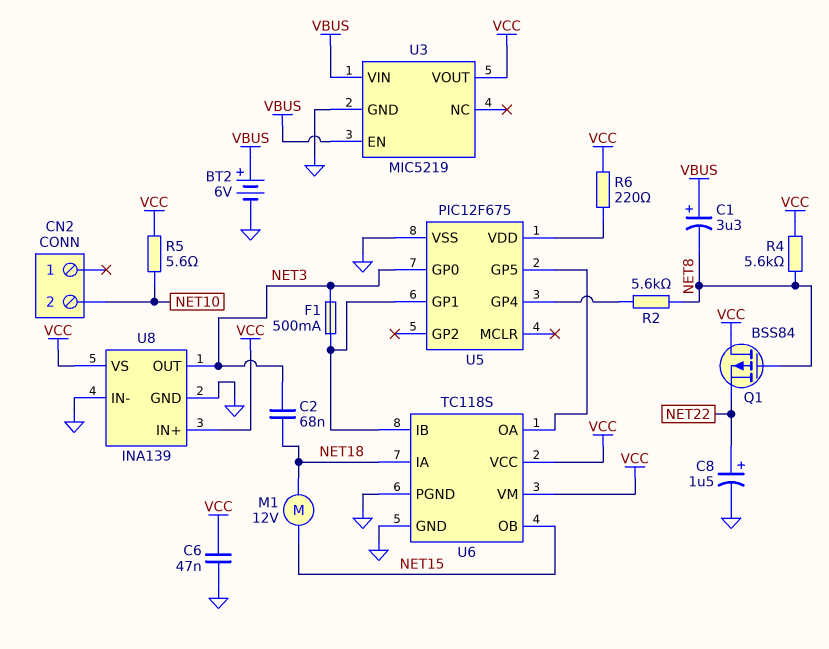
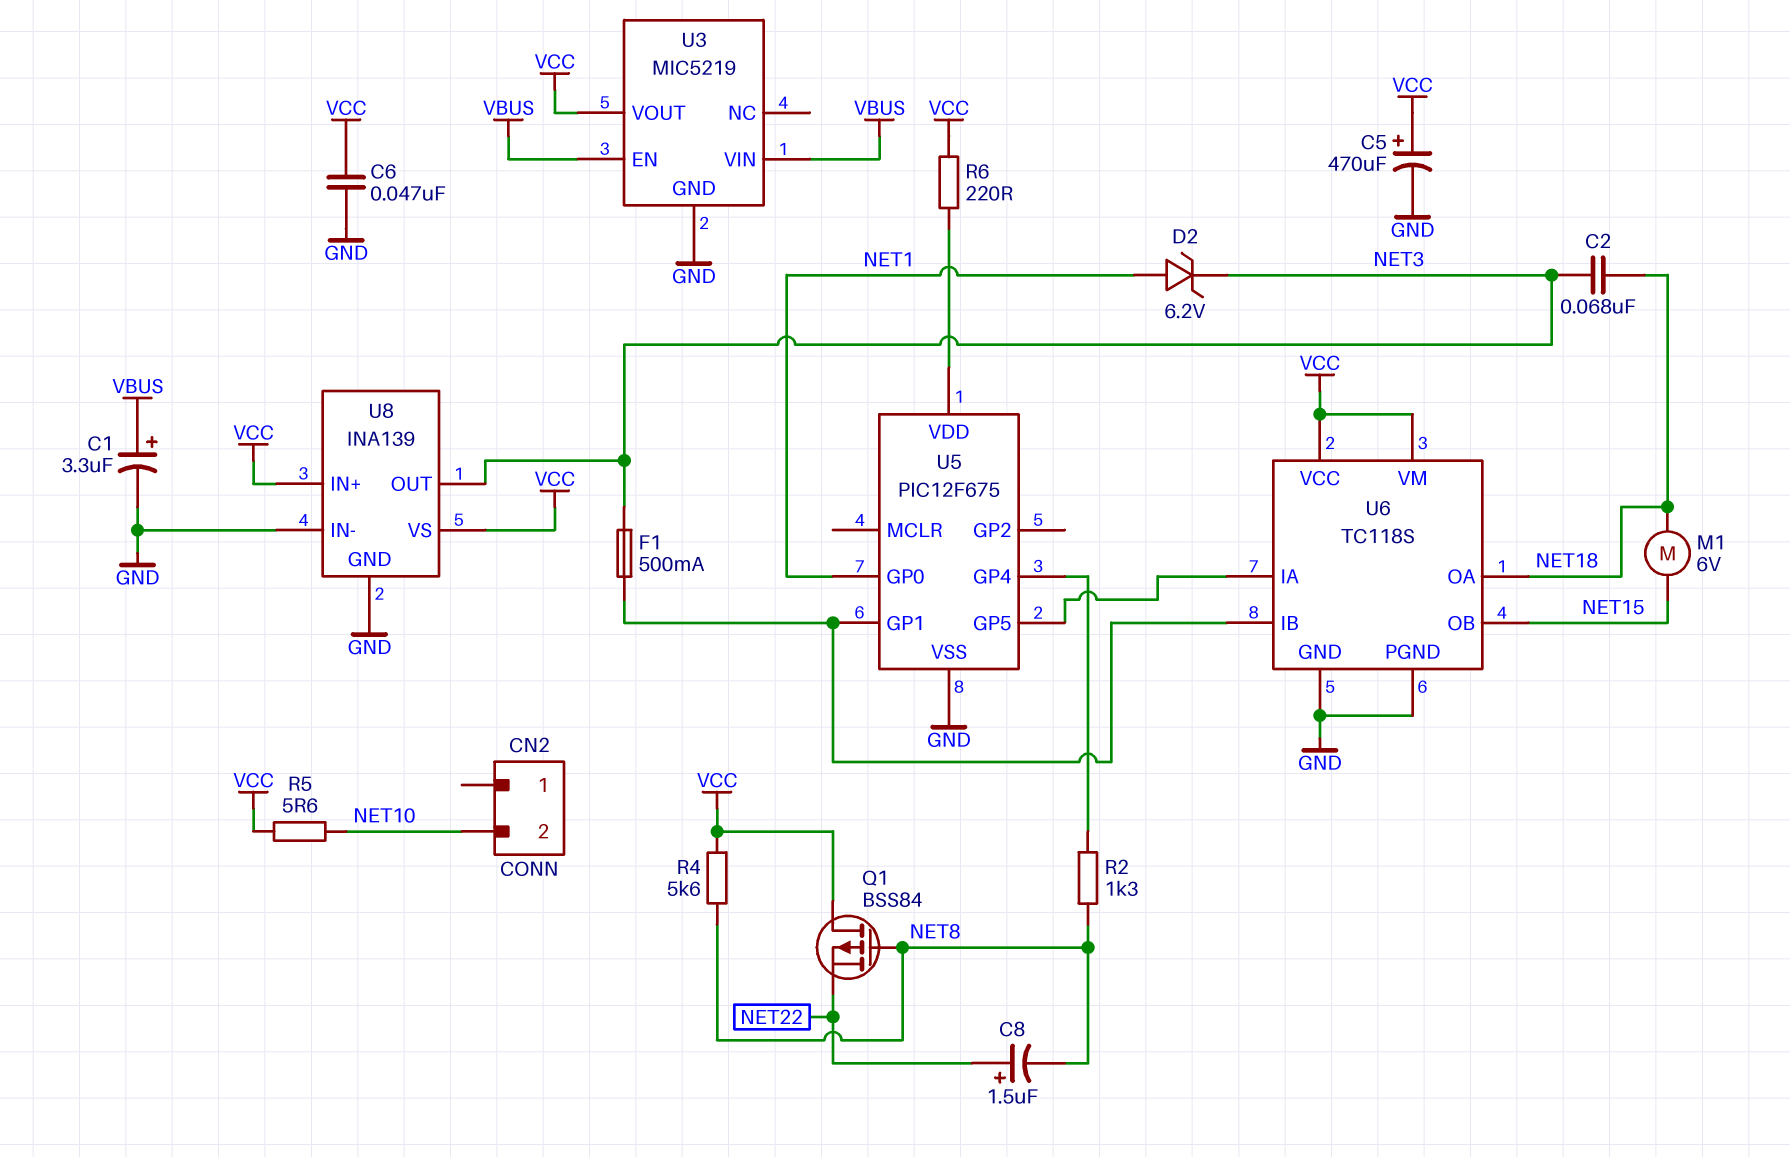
BT2: 6V (plus VBUS, minus GND) -> none
C1: 3.3uF (plus VBUS, minus NET8) -> 3.3uF (plus VBUS, minus GND)
C5: none -> 470uF (plus VCC, minus GND)
C8: 1.5uF (plus NET22, minus GND) -> 1.5uF (plus NET22, minus NET8)
D2: none -> zener 6.2V (A NET1, K NET3)
M1: motor 12V (NET15, NET18) -> motor 6V (NET15, NET18)
R2: 5.6k (NET8, U5/GP4) -> 1.3k (NET8, U5/GP4)
U5 pin GP0: NET3 -> NET1
U6 pin IA: NET18 -> U5/GP5
U6 pin OA: U5/GP5 -> NET18

